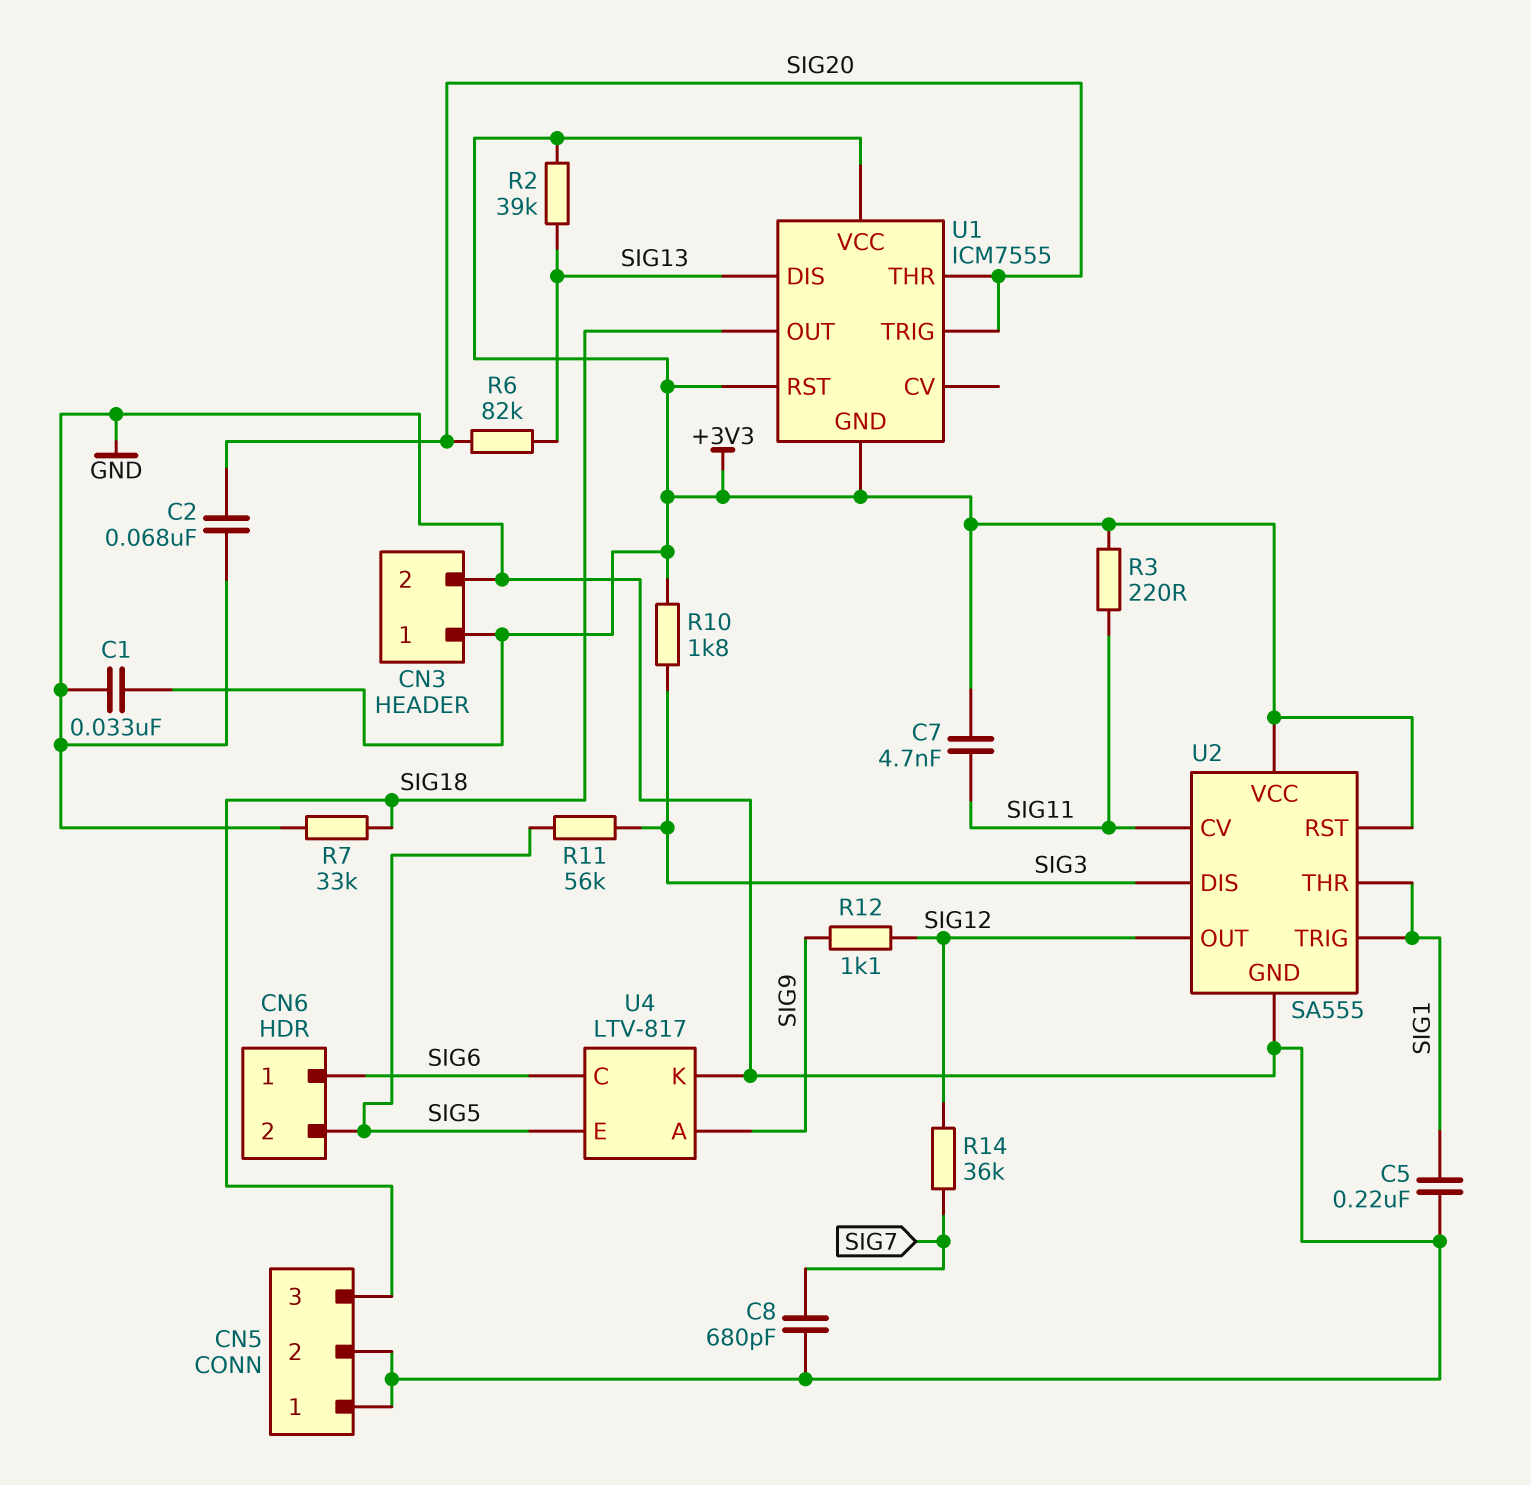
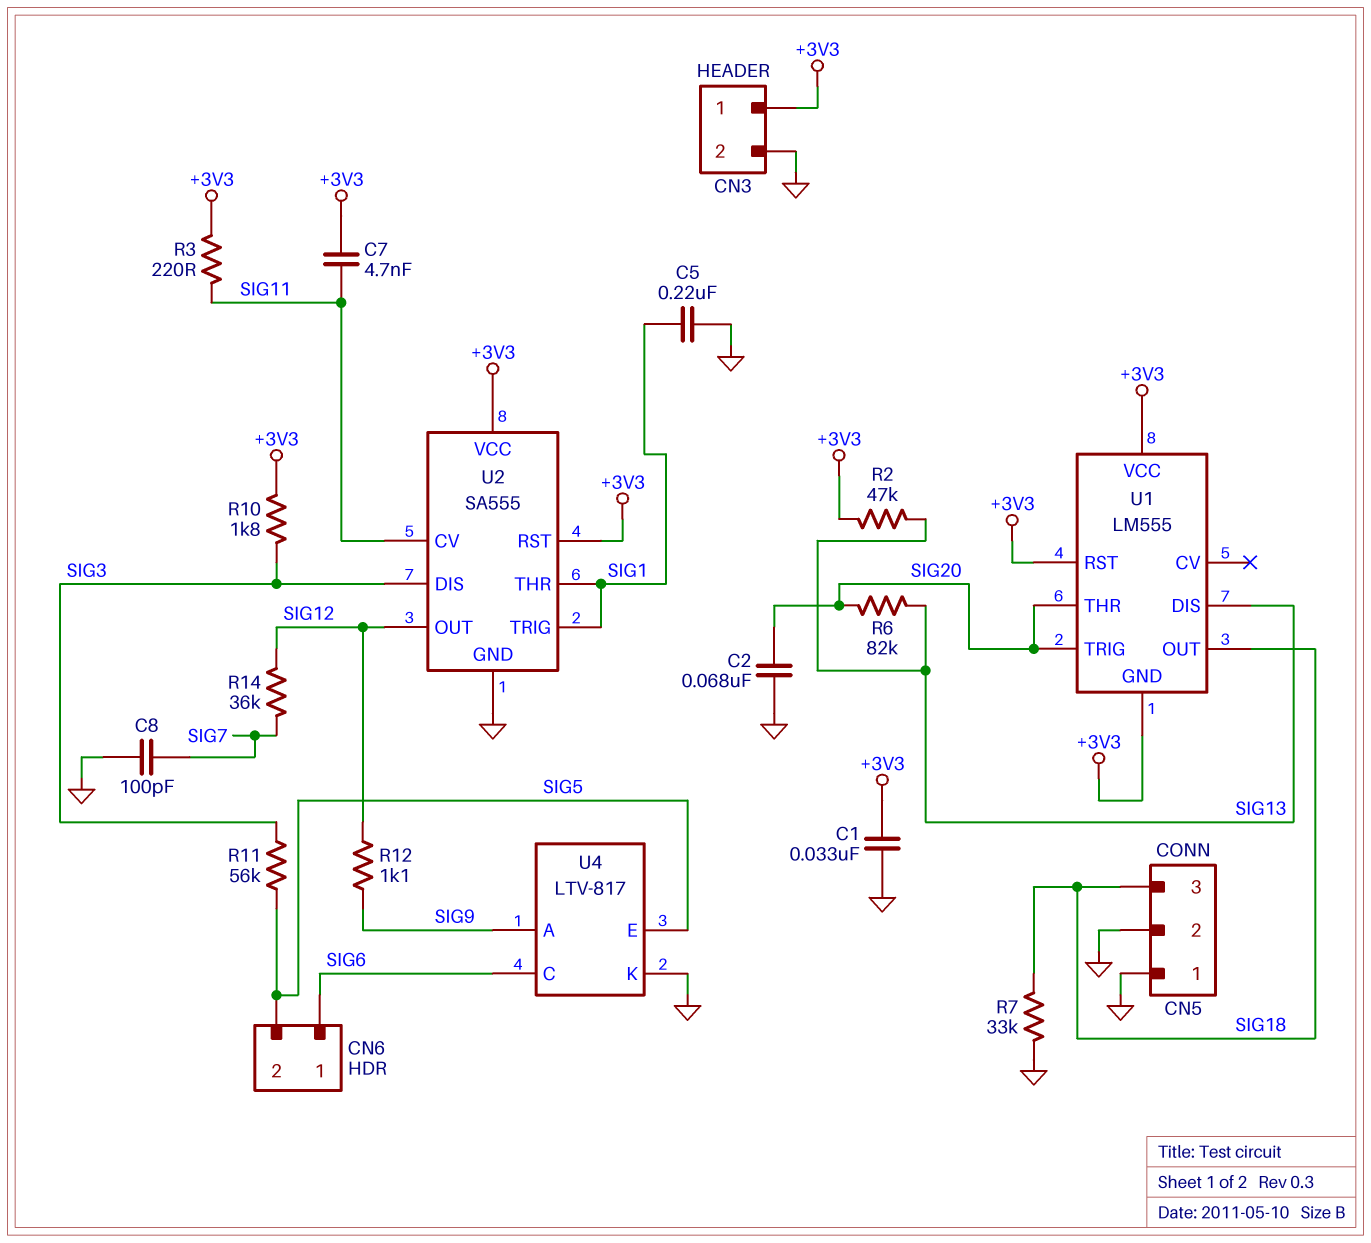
C8: 680pF (GND, SIG7) -> 100pF (GND, SIG7)
R2: 39k (+3V3, SIG13) -> 47k (+3V3, SIG13)
U1: ICM7555 -> LM555

